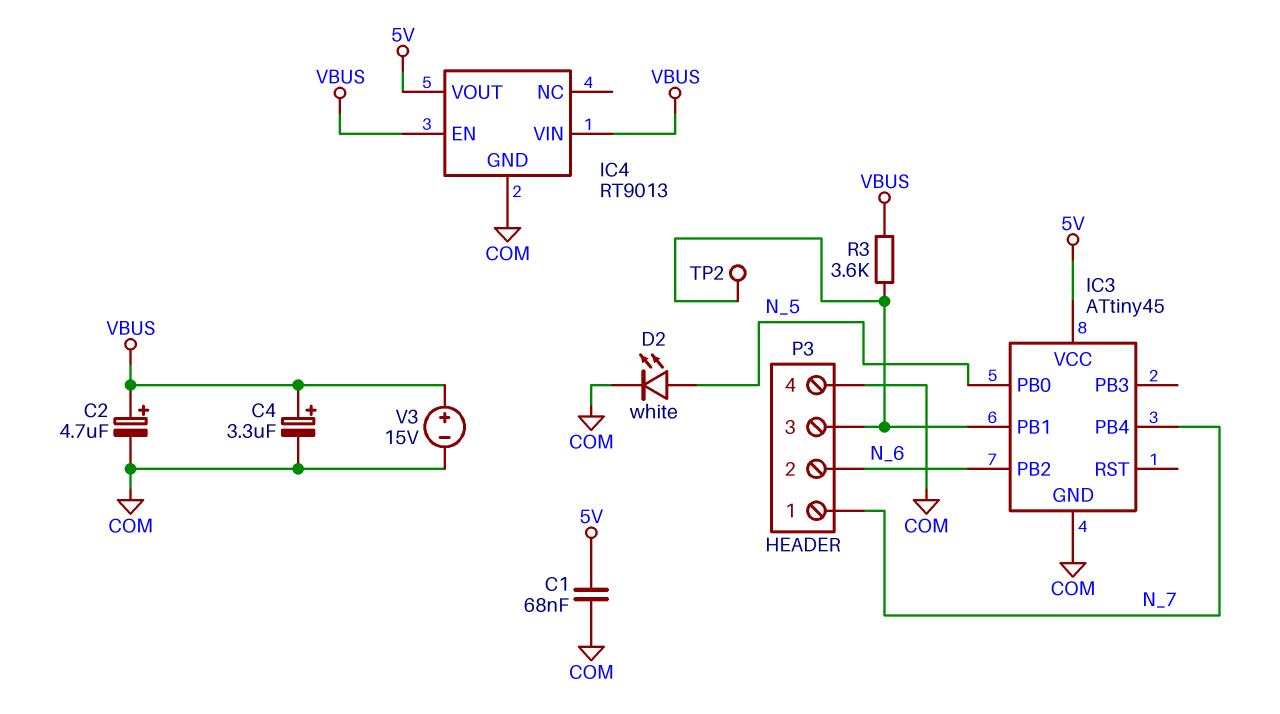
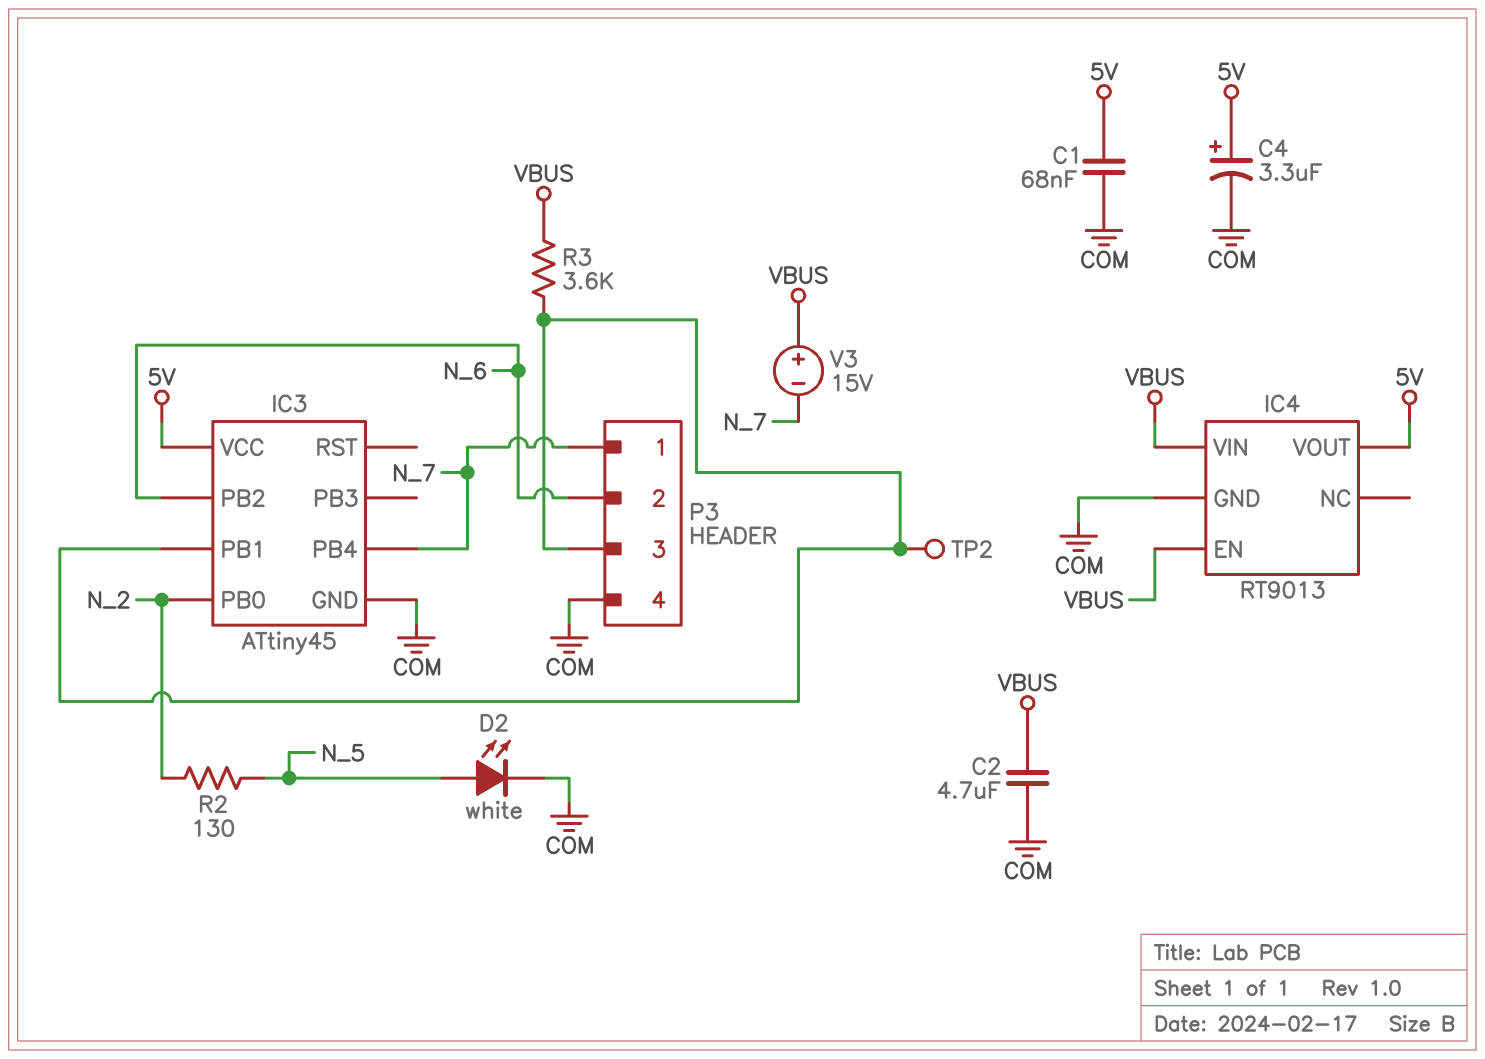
C2: 4.7uF (plus VBUS, minus COM) -> 4.7uF (COM, VBUS)
C4: 3.3uF (plus VBUS, minus COM) -> 3.3uF (plus 5V, minus COM)
IC3 pin PB0: N_5 -> N_2
R2: none -> 130 (N_2, N_5)
V3: 15V (plus VBUS, minus COM) -> 15V (plus VBUS, minus N_7)

